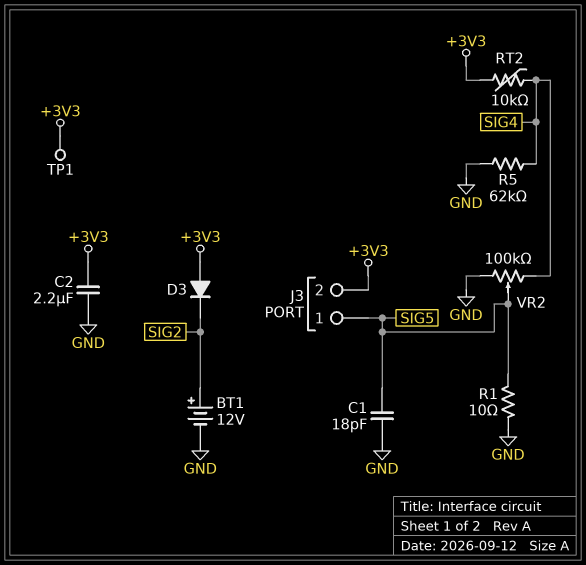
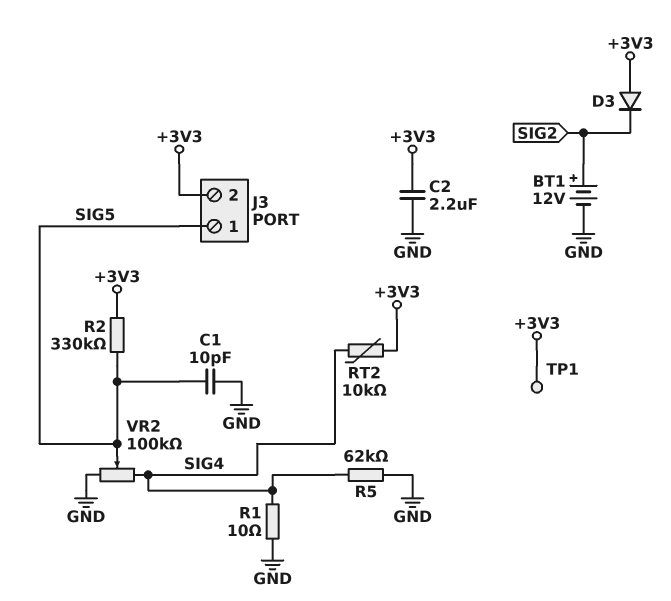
C1: 18pF (GND, SIG5) -> 10pF (GND, SIG5)
R1: 10 (GND, SIG5) -> 10 (GND, SIG4)
R2: none -> 330k (+3V3, SIG5)

